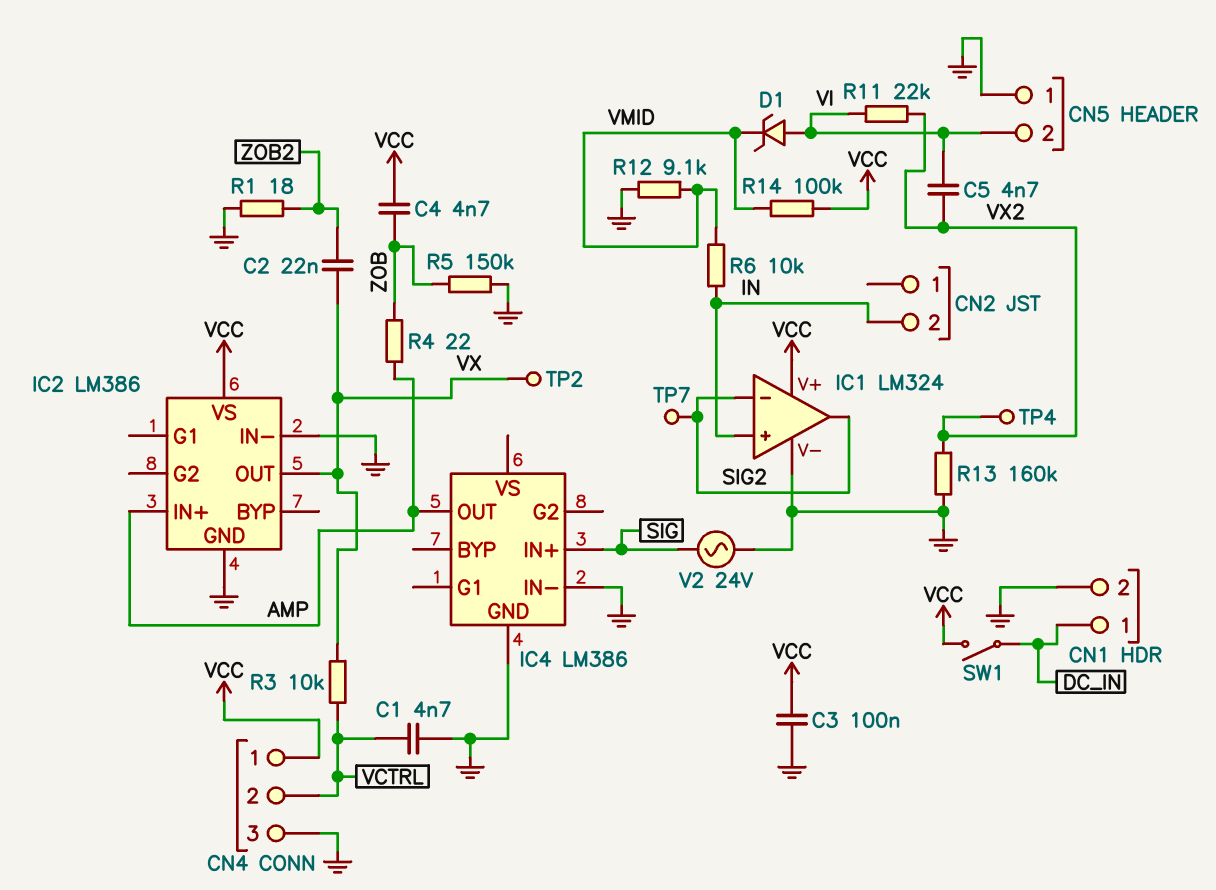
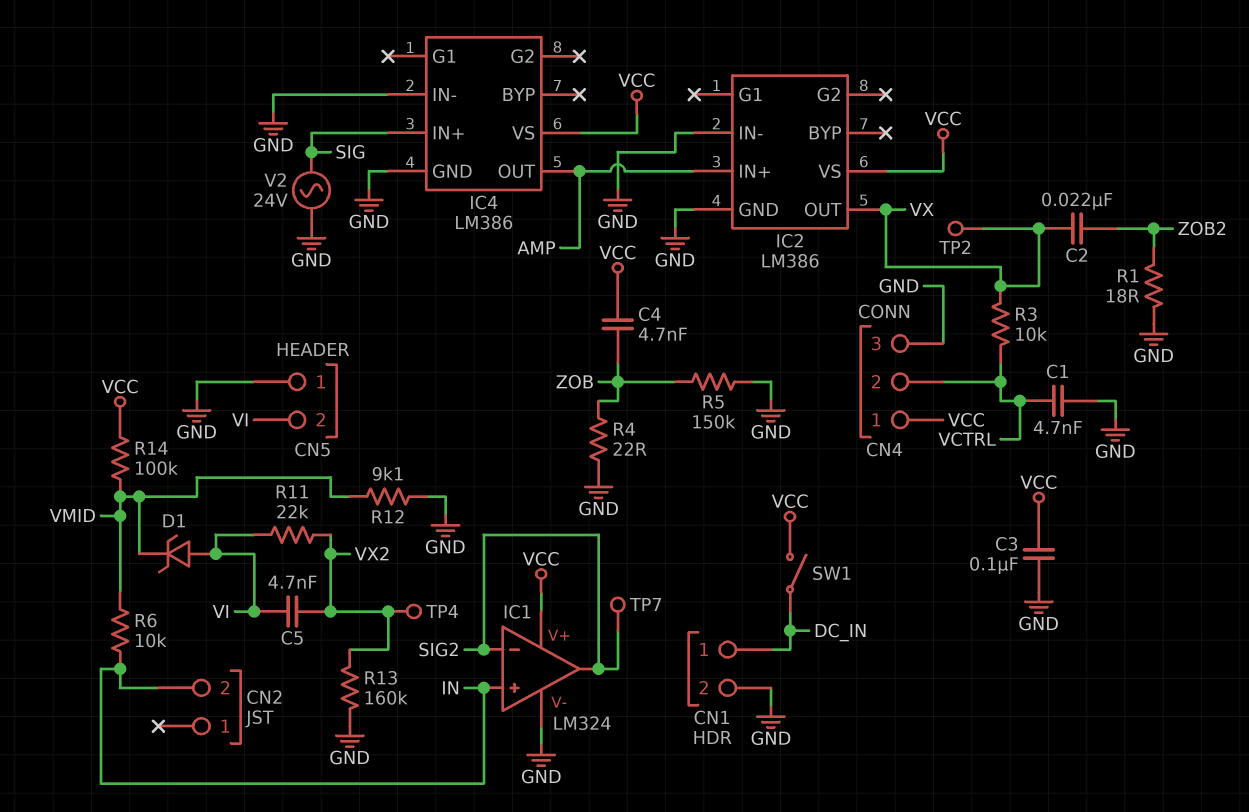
IC4 pin VS: none -> VCC
R4: 22 (AMP, ZOB) -> 22 (GND, ZOB)

